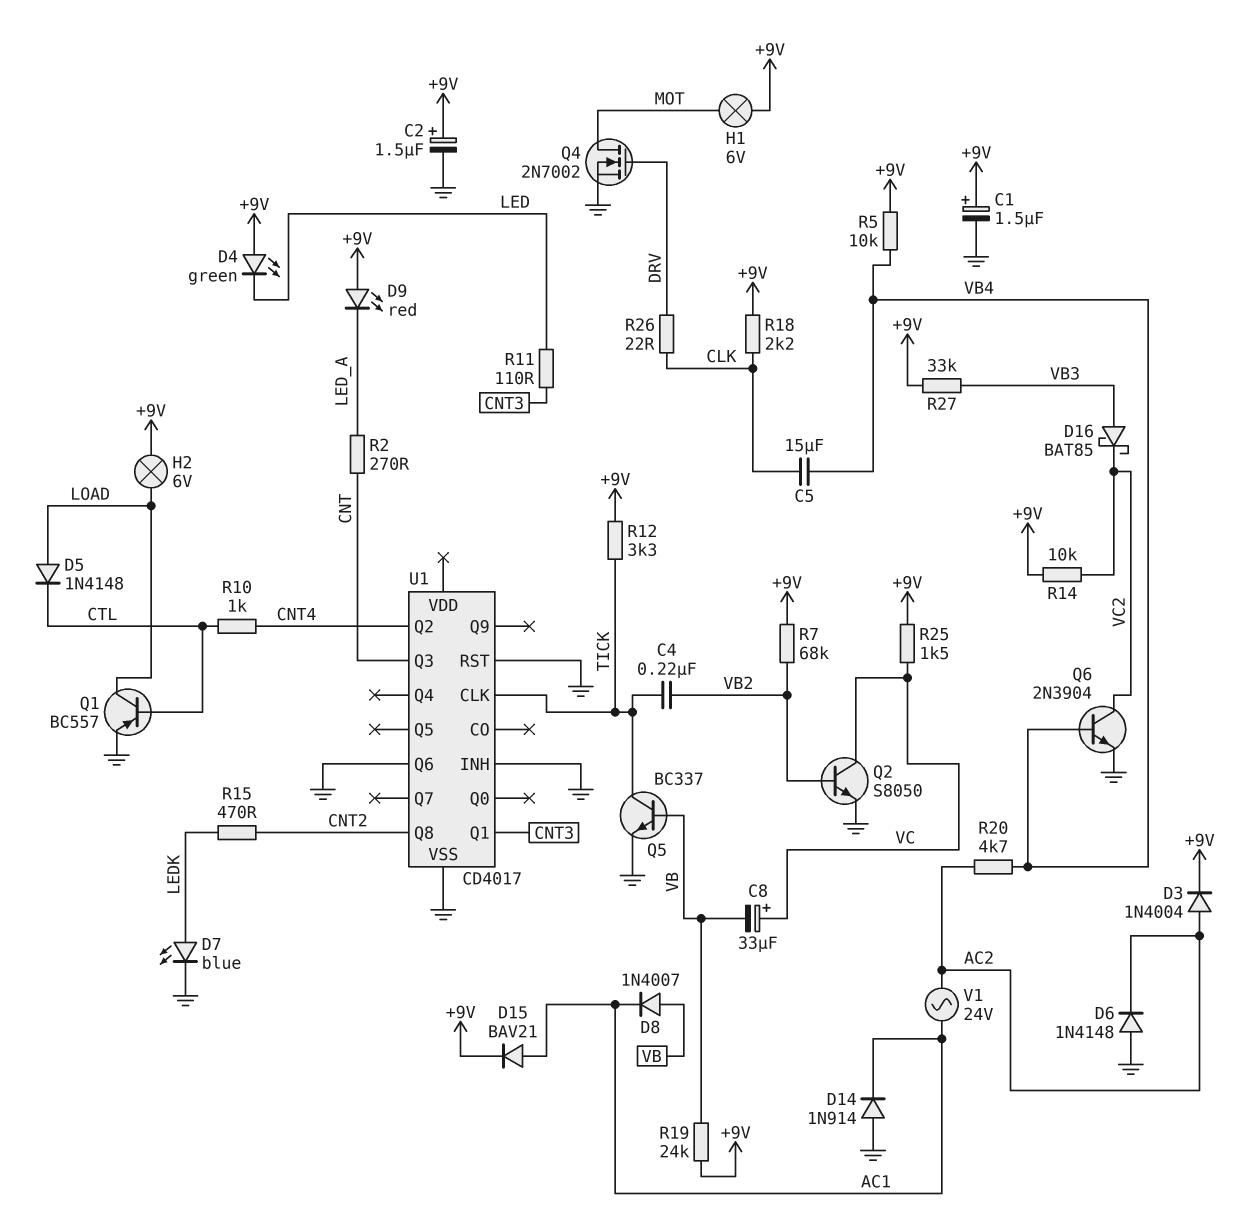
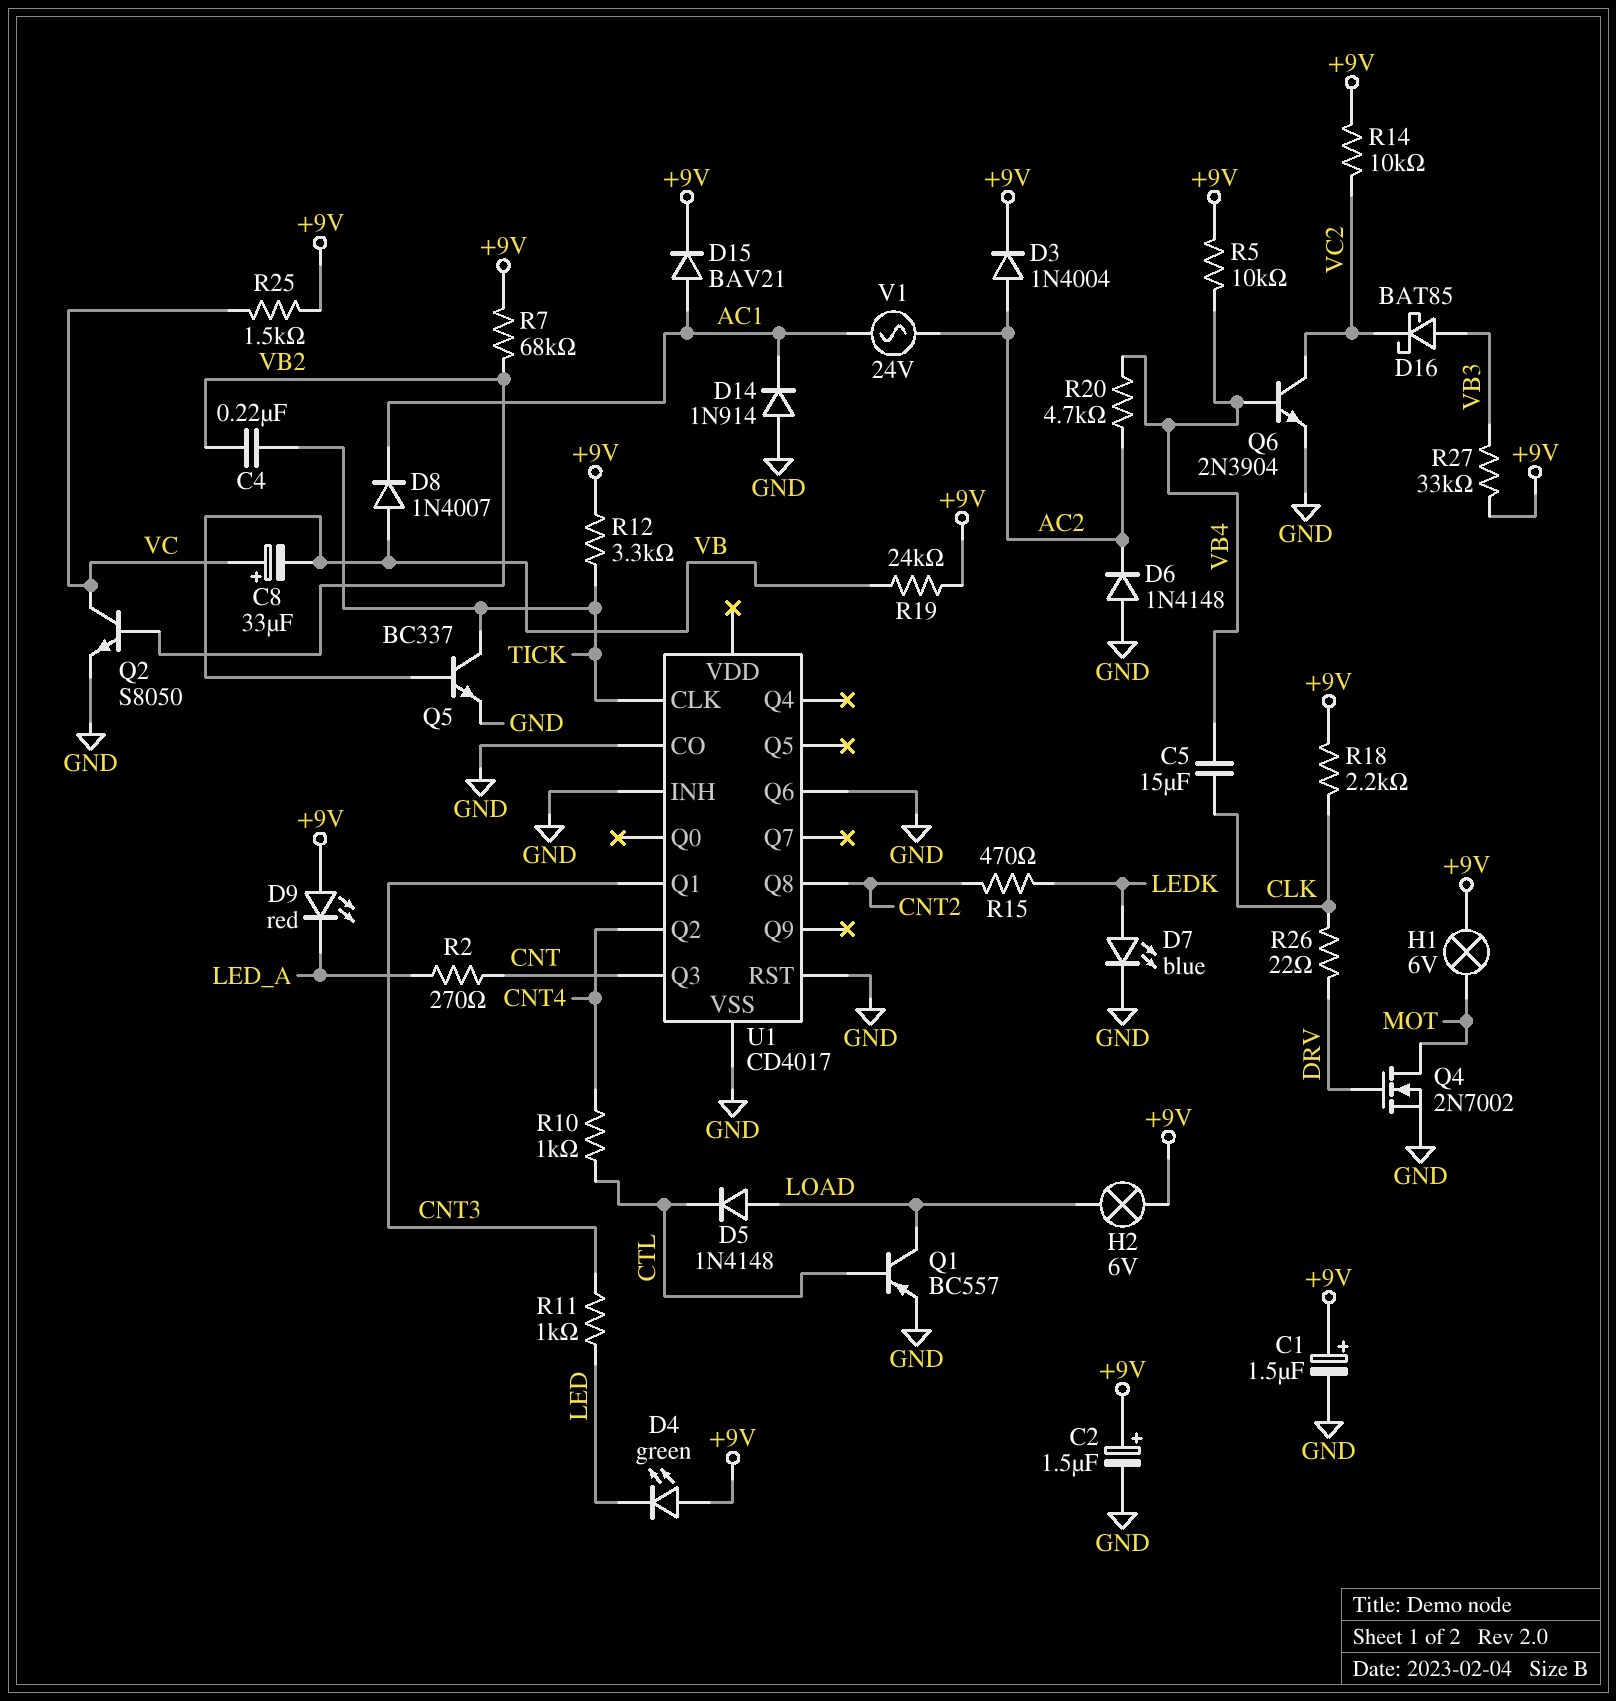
R11: 110 (CNT3, LED) -> 1k (CNT3, LED)
U1 pin CO: none -> GND

